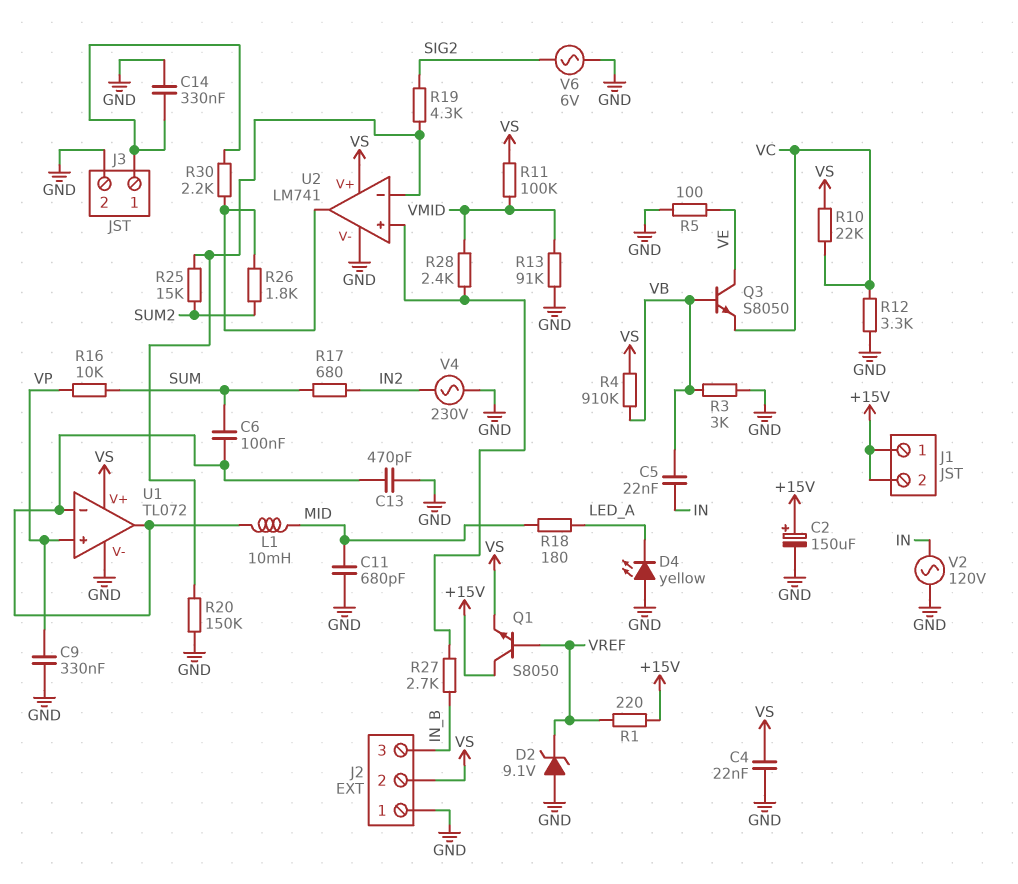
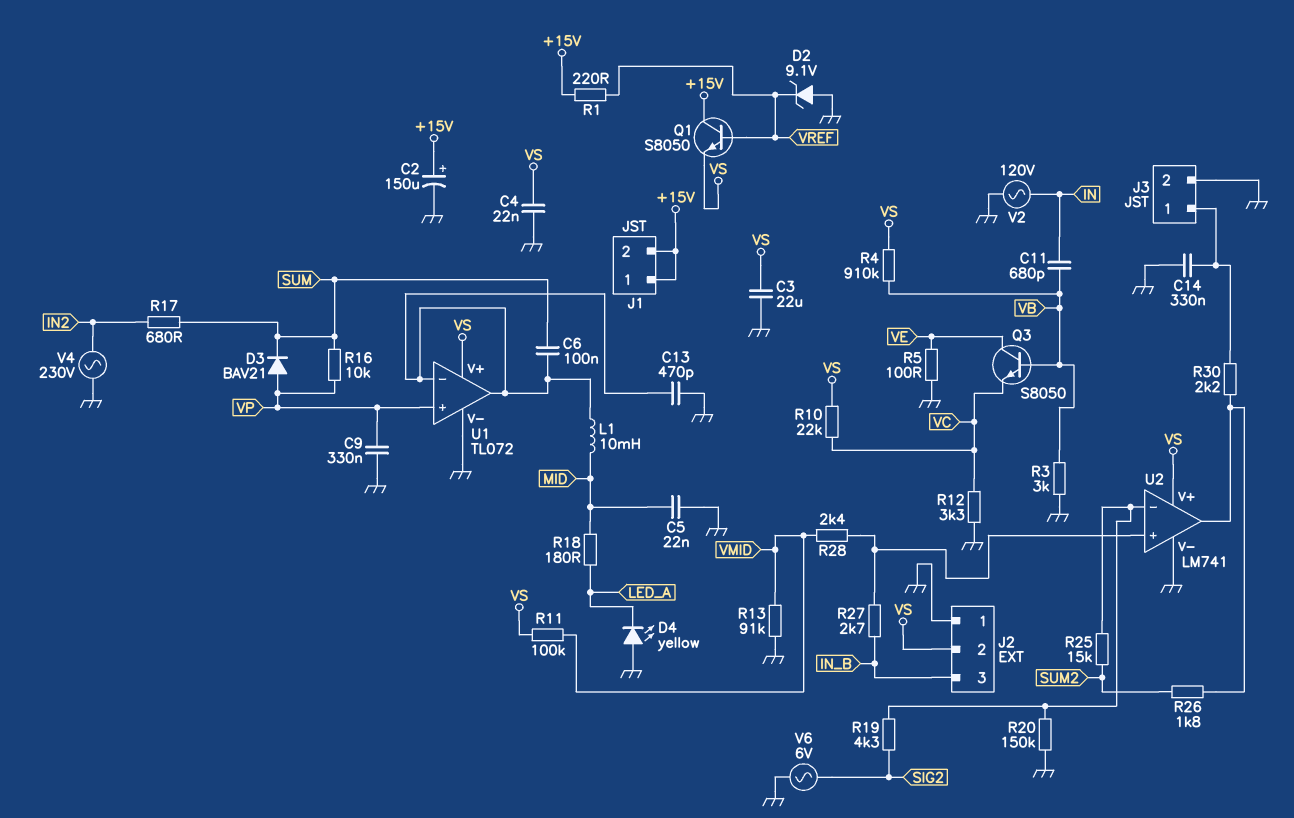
C3: none -> 22uF (GND, VS)
C5: 22nF (IN, VB) -> 22nF (GND, MID)
C11: 680pF (GND, MID) -> 680pF (IN, VB)
D3: none -> diode BAV21 (A VP, K SUM)

